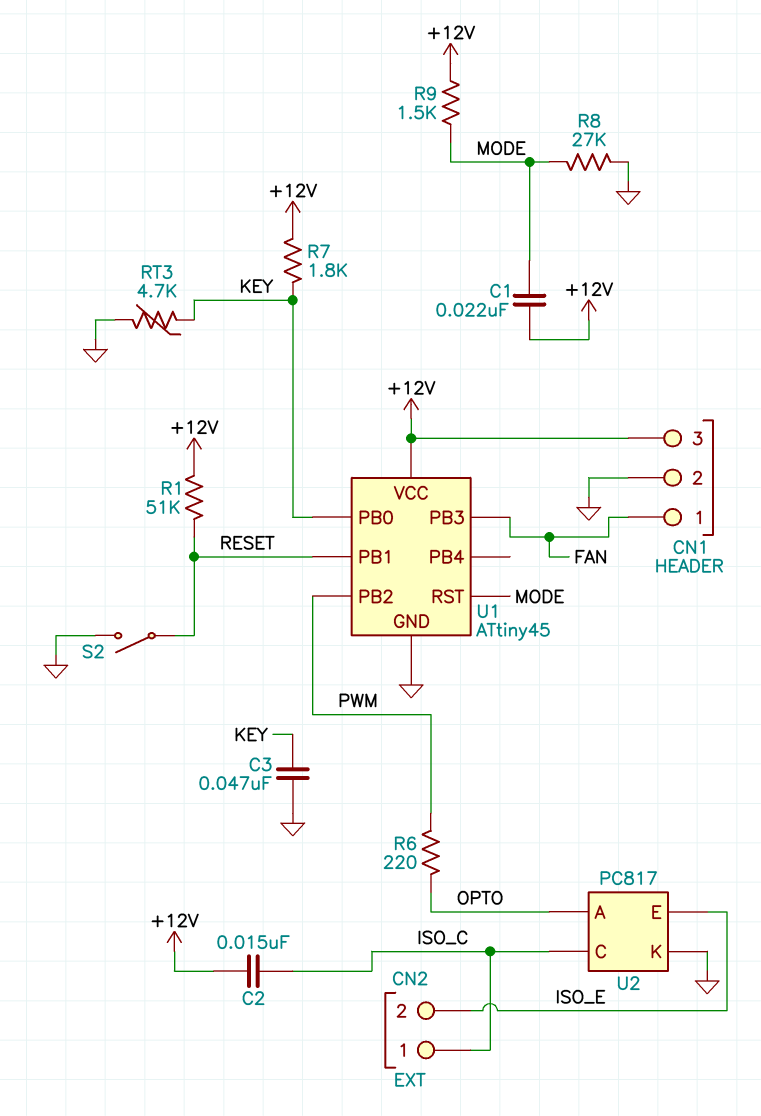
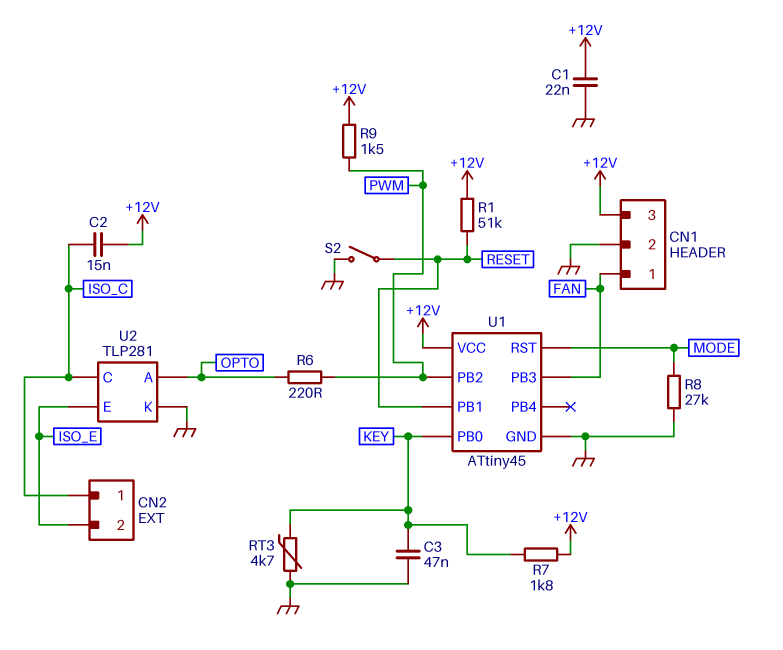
C1: 22nF (+12V, MODE) -> 22nF (+12V, GND)
R9: 1.5k (+12V, MODE) -> 1.5k (+12V, PWM)
U2: PC817 -> TLP281

